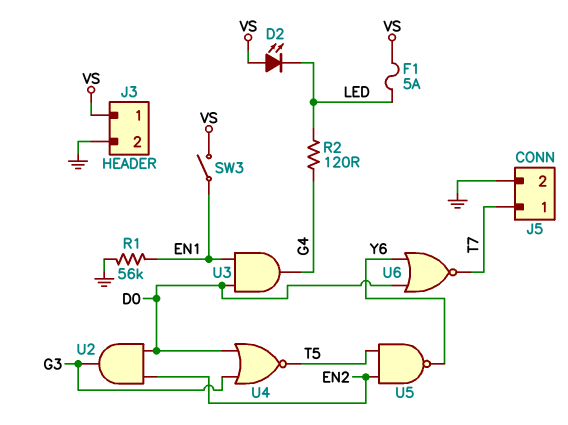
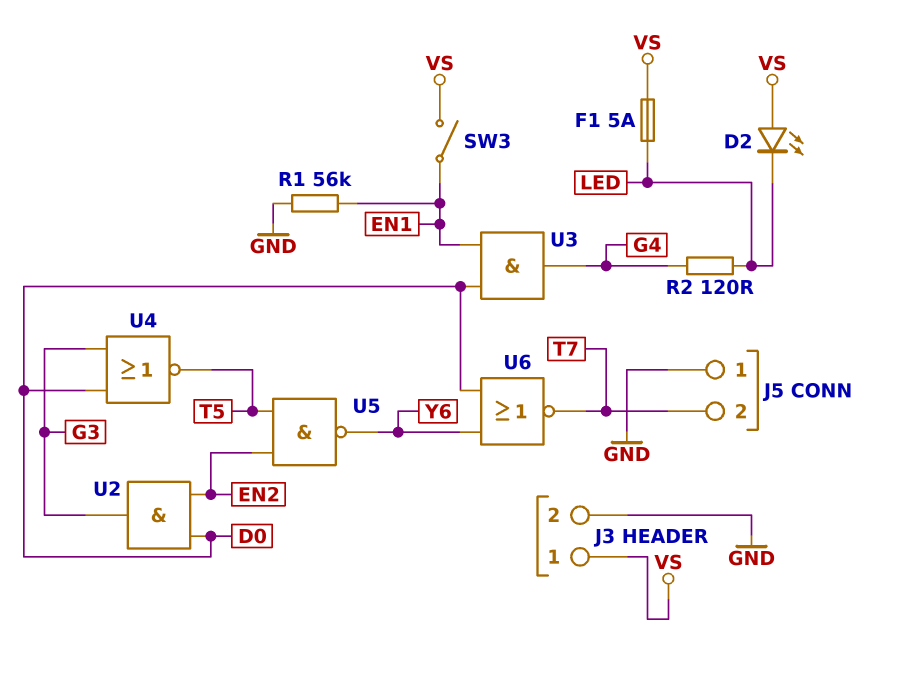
J5 pin 1: T7 -> GND
J5 pin 2: GND -> T7

